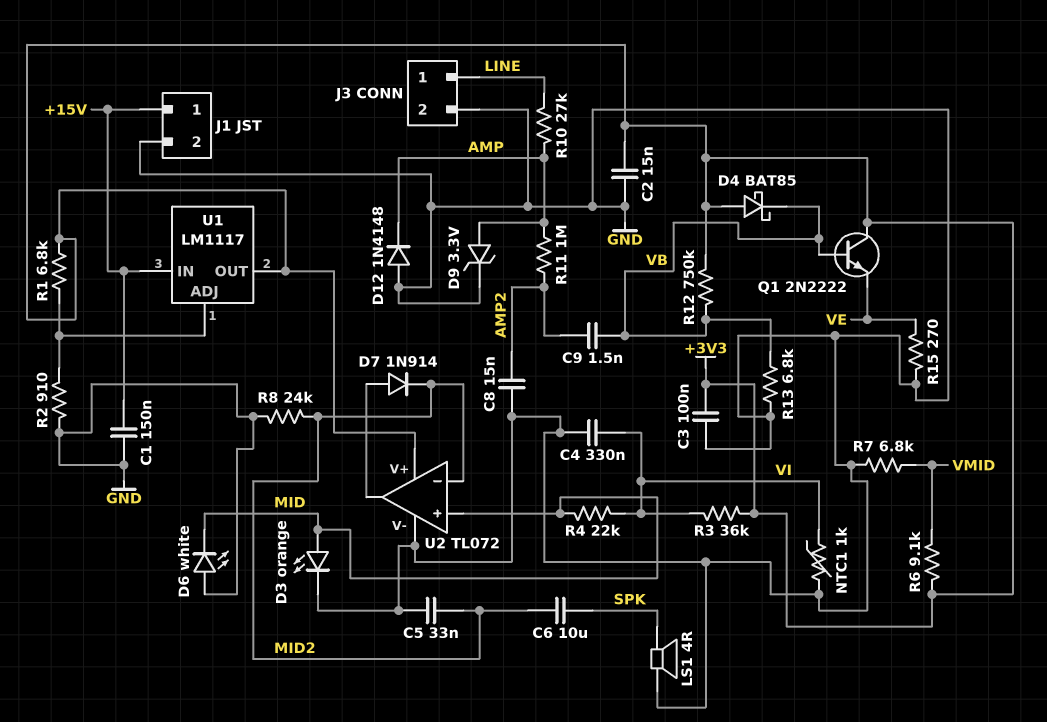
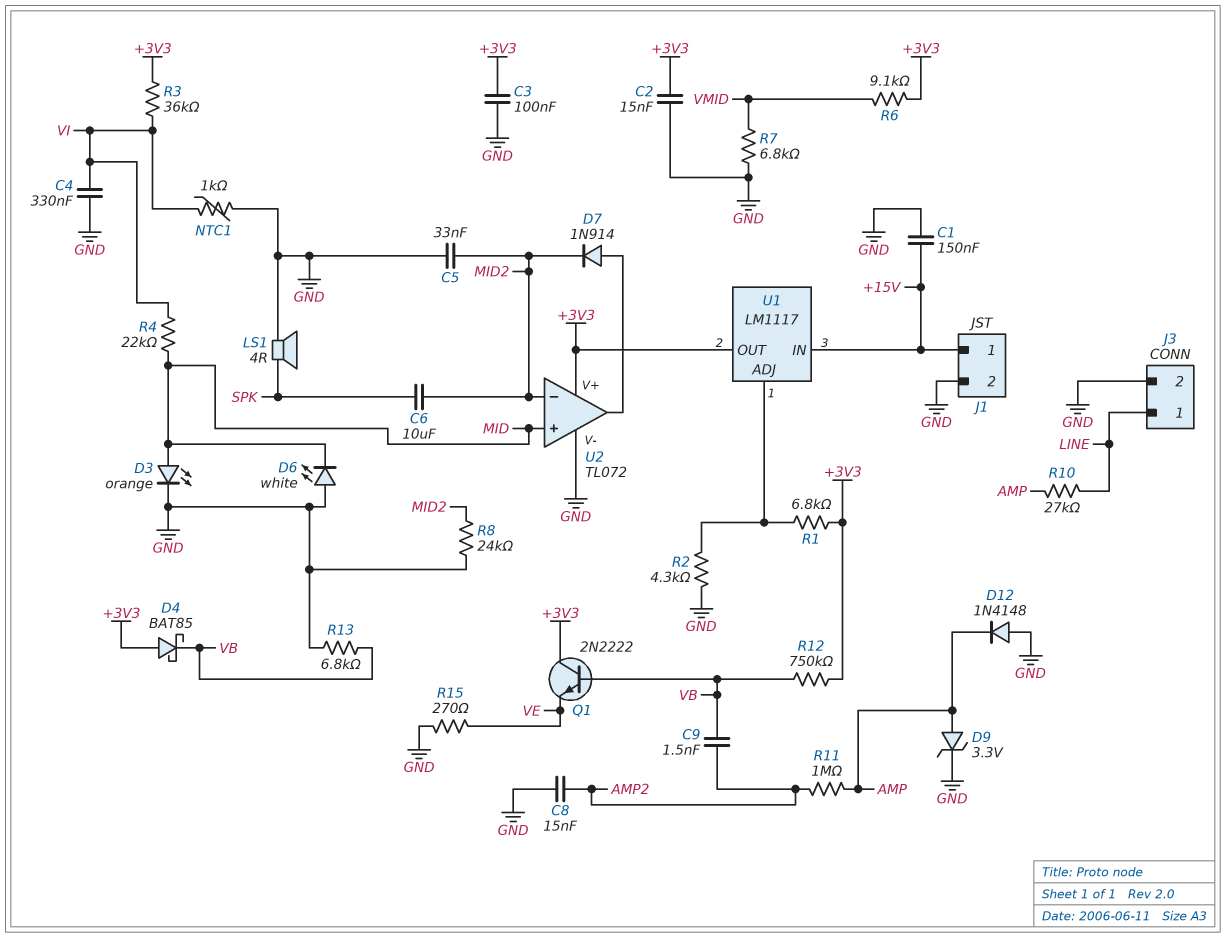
R2: 910 (GND, U1/ADJ) -> 4.3k (GND, U1/ADJ)

